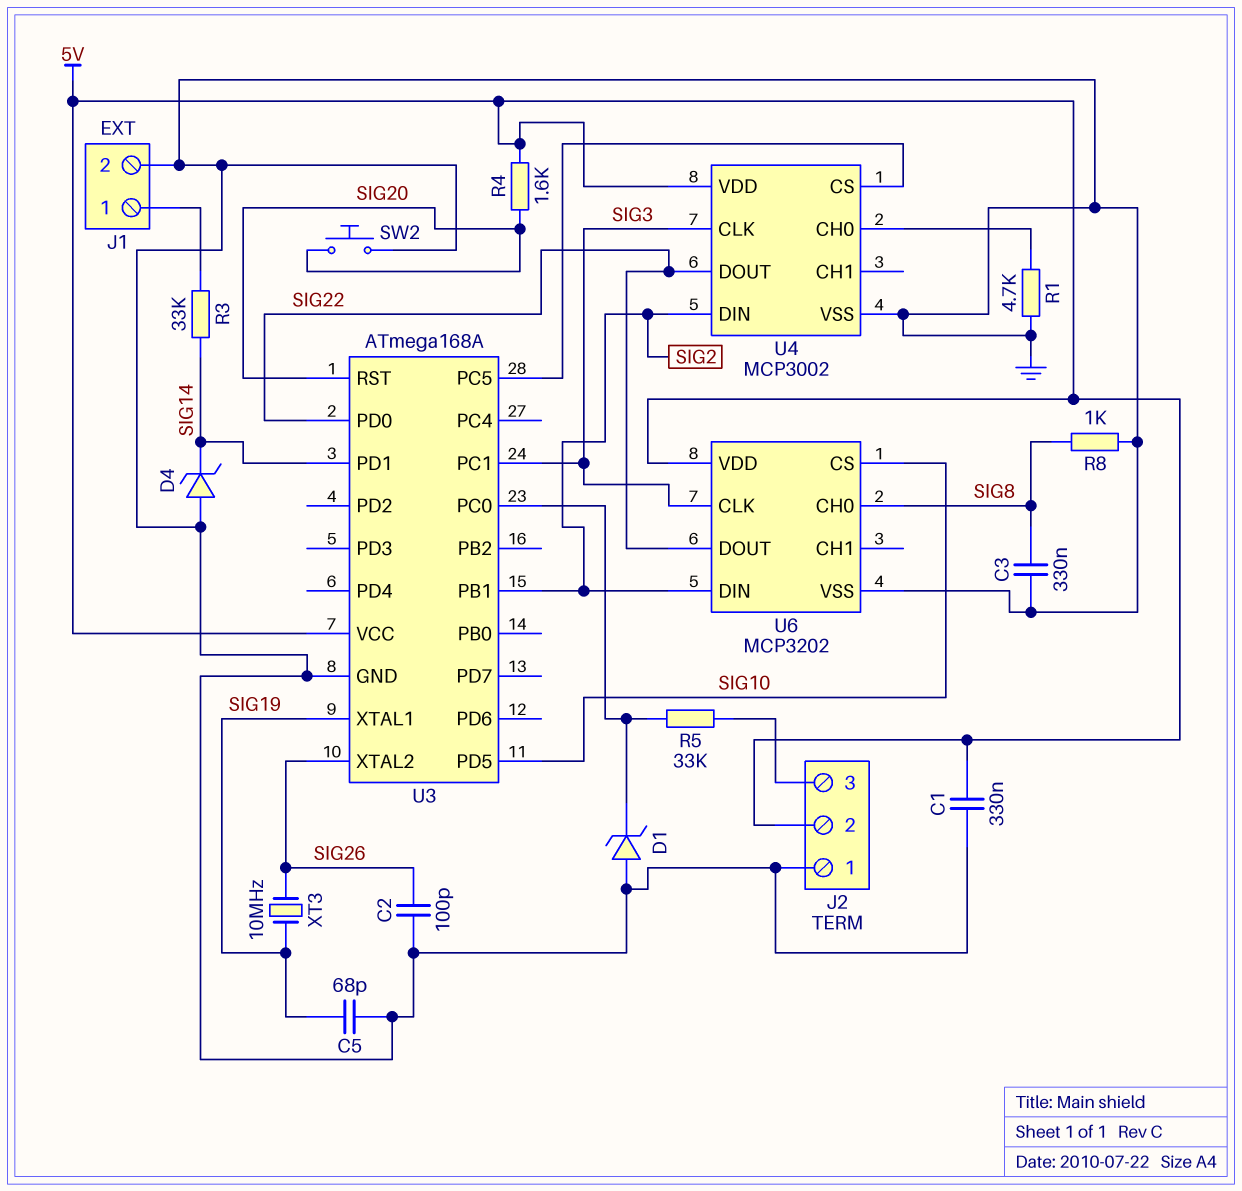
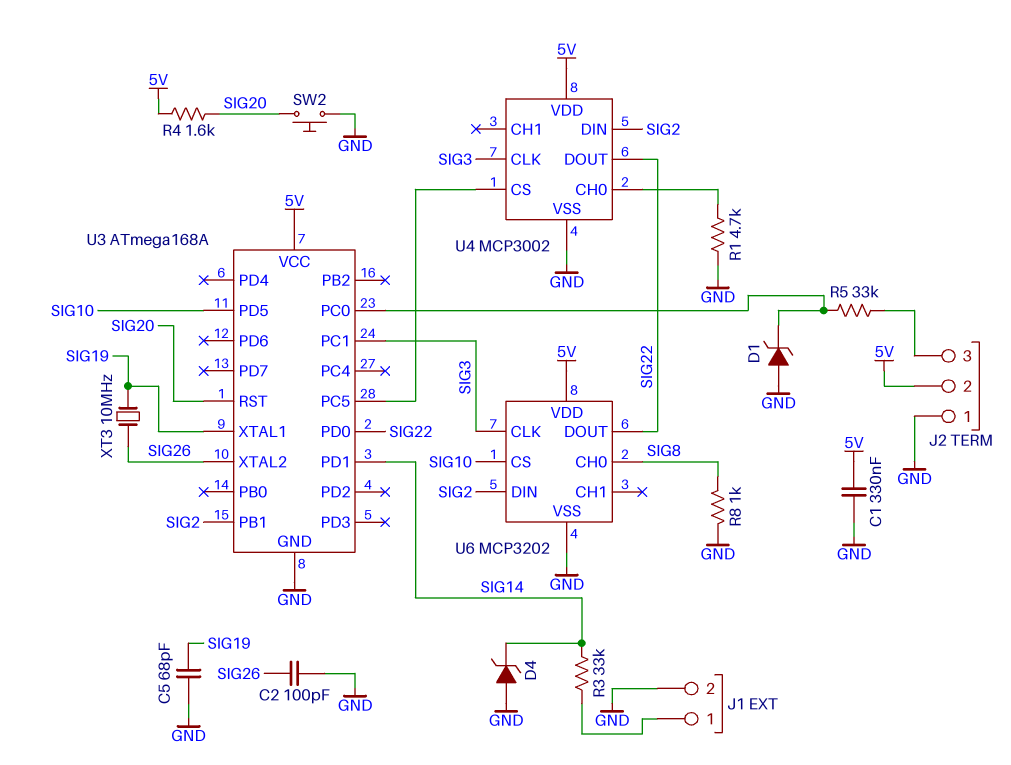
C3: 330nF (GND, SIG8) -> none

